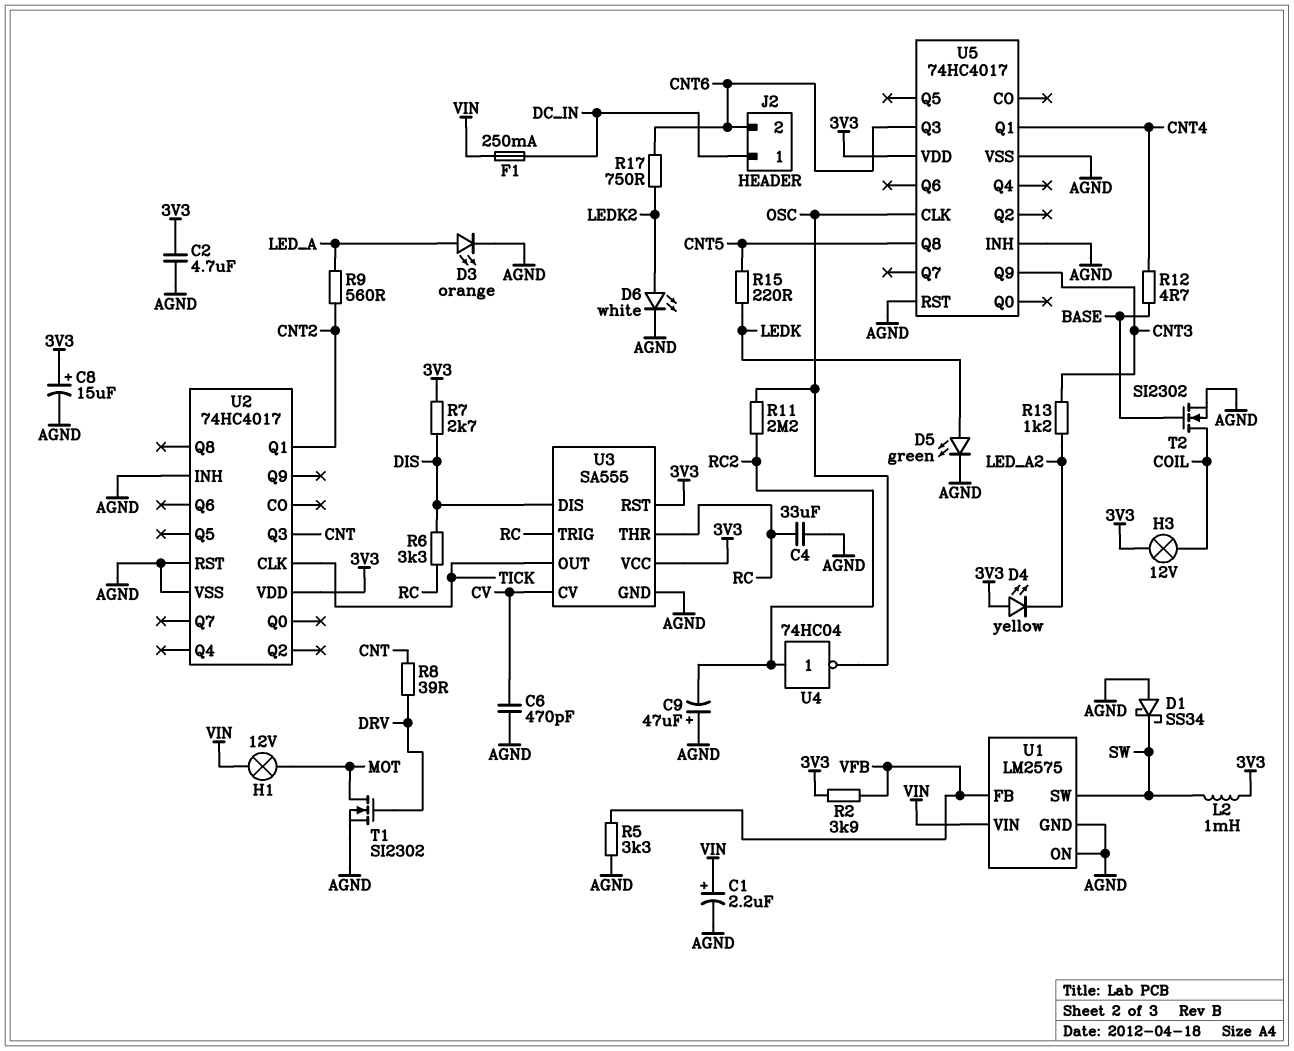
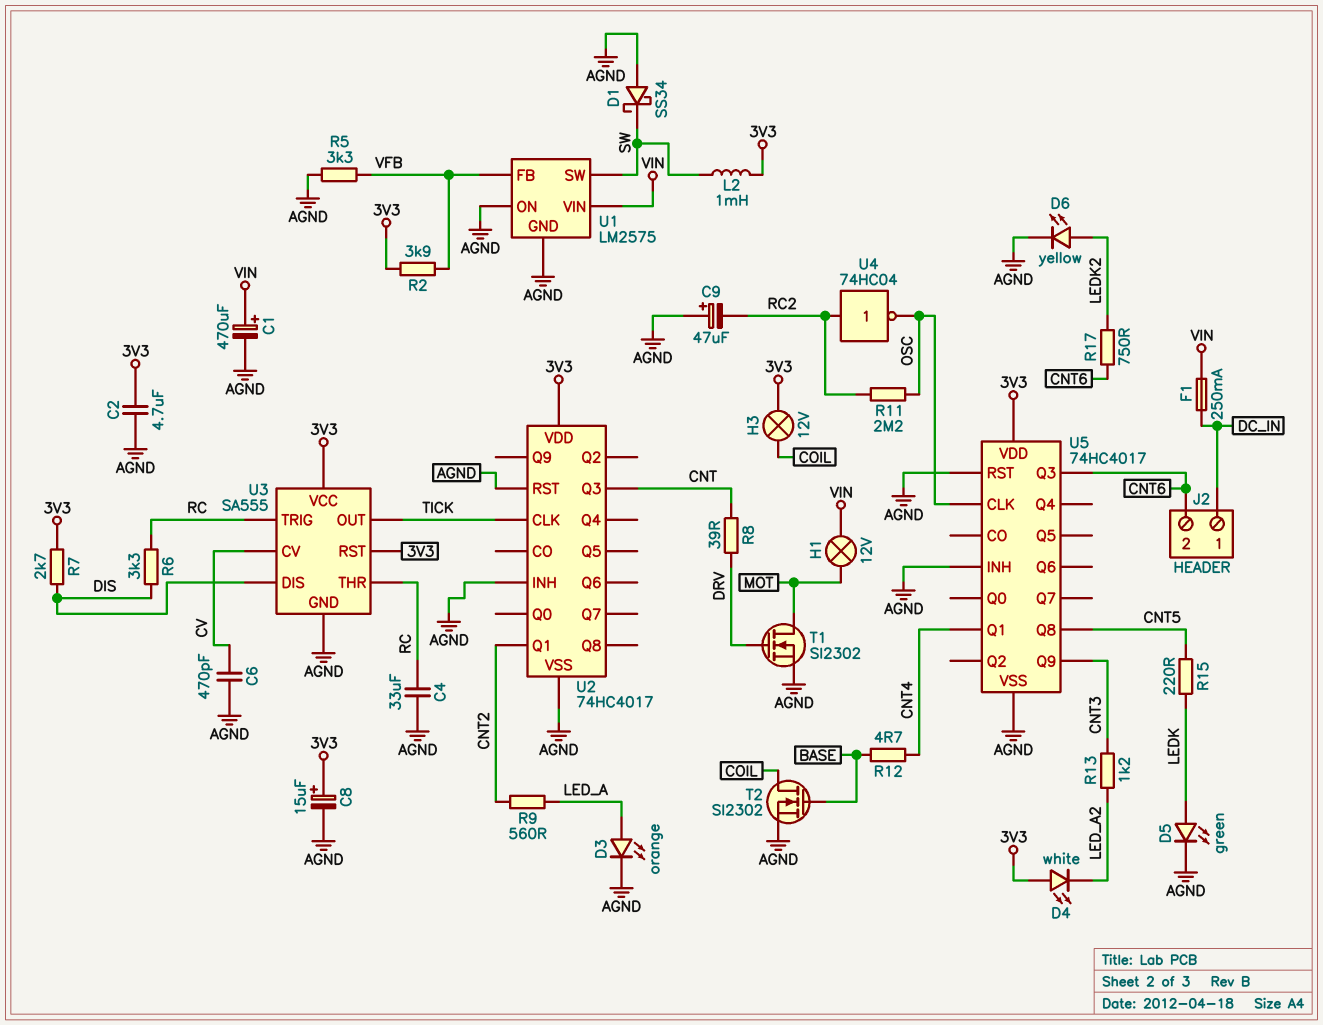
C1: 2.2uF (plus VIN, minus AGND) -> 470uF (plus VIN, minus AGND)
D4: LED yellow (A 3V3, K LED_A2) -> LED white (A 3V3, K LED_A2)
D6: LED white (A LEDK2, K AGND) -> LED yellow (A LEDK2, K AGND)

